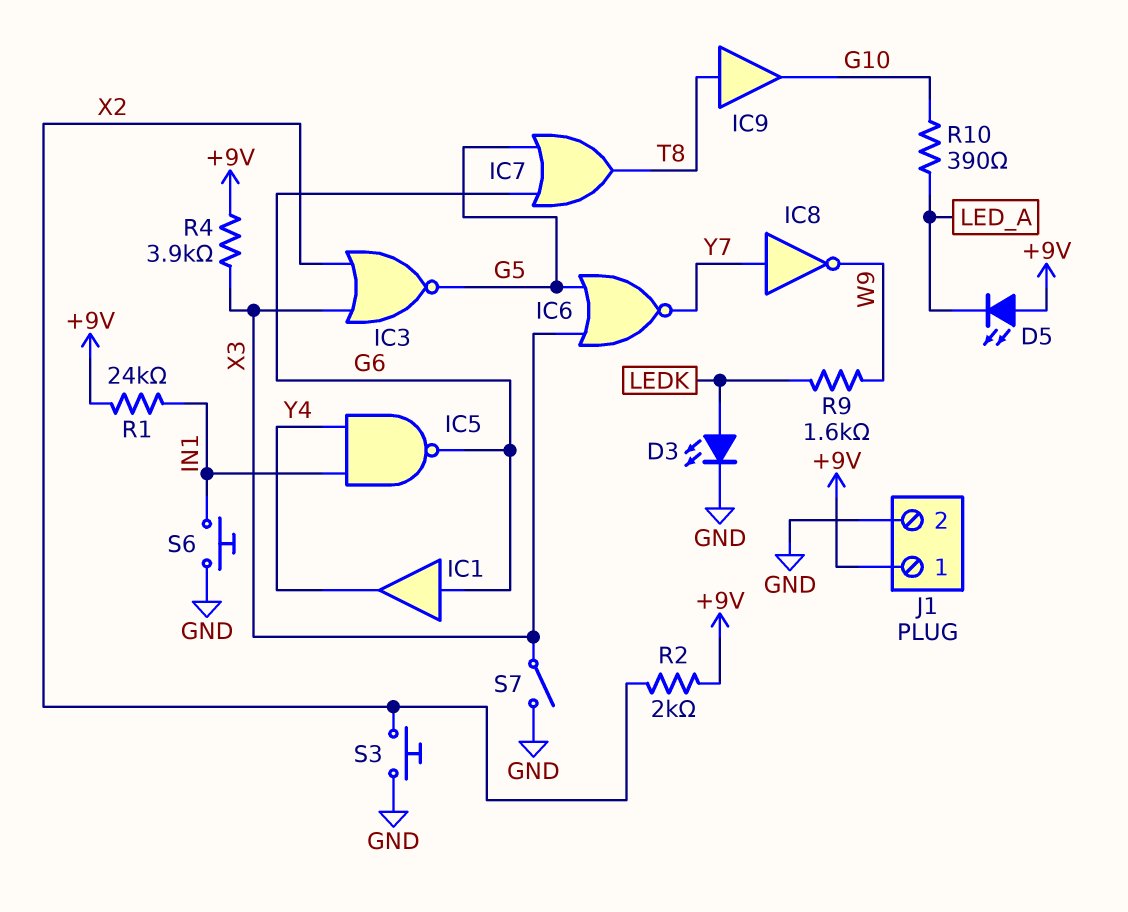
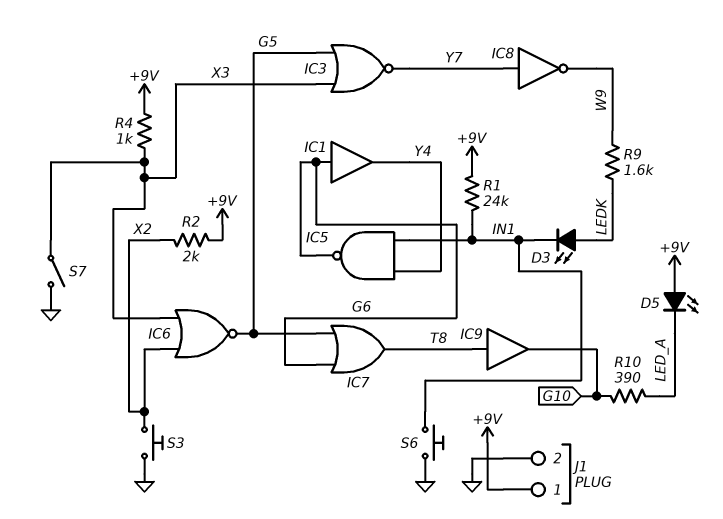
D3: LED (A LEDK, K GND) -> LED (A LEDK, K IN1)
IC3: NOR (in X2, in X3, out G5) -> NOR (in G5, in X3, out Y7)
IC6: NOR (in G5, in X3, out Y7) -> NOR (in X2, in X3, out G5)
R4: 3.9k (+9V, X3) -> 1k (+9V, X3)

